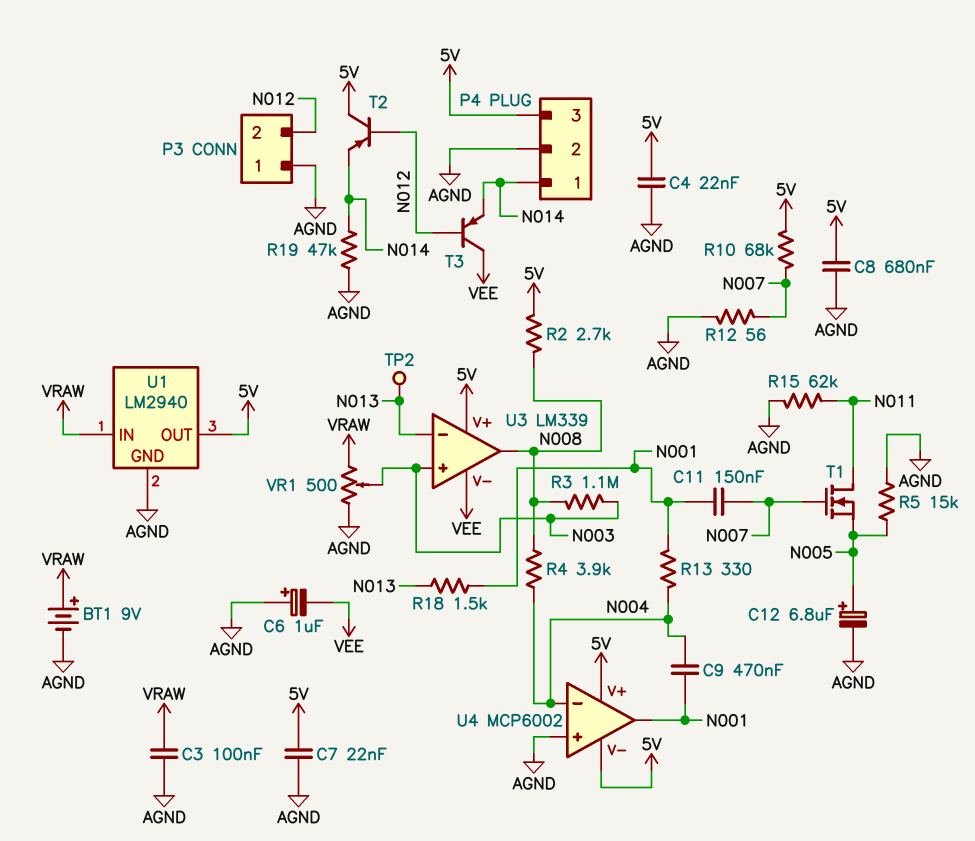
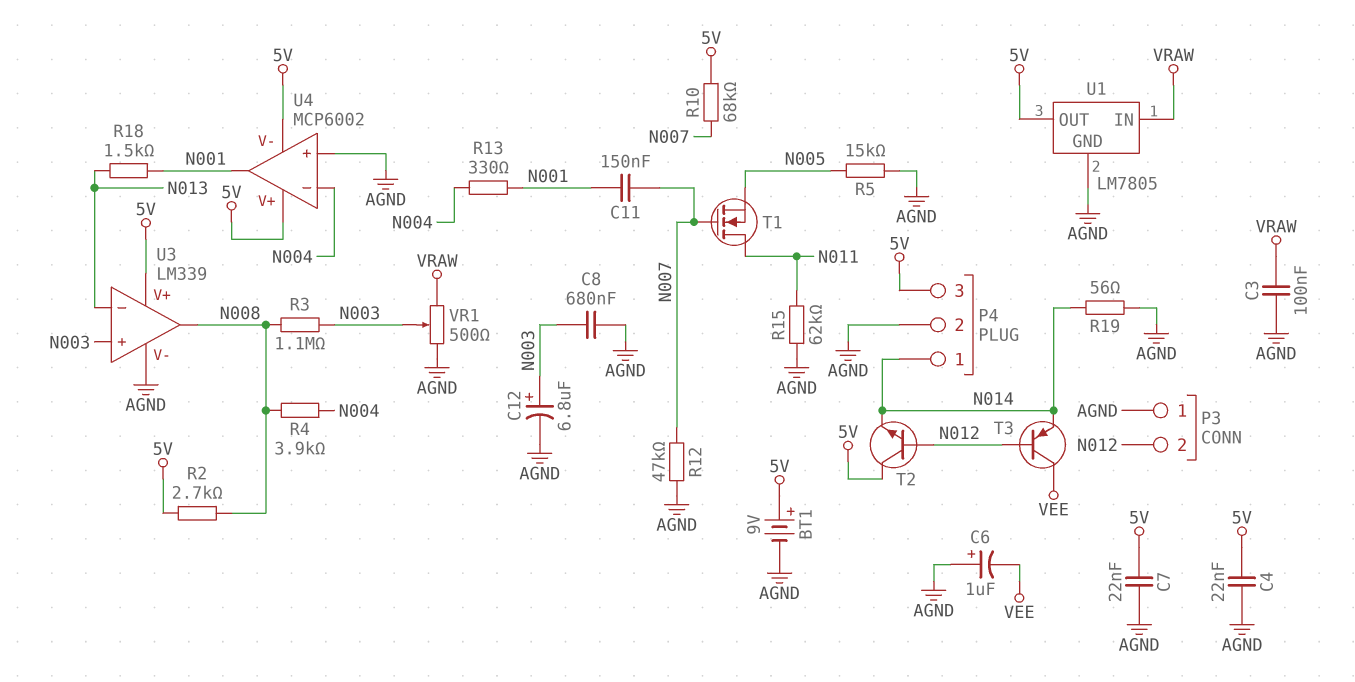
BT1: 9V (plus VRAW, minus AGND) -> 9V (plus 5V, minus AGND)
C8: 680nF (5V, AGND) -> 680nF (AGND, N003)
C9: 470nF (N001, N004) -> none
C12: 6.8uF (plus N005, minus AGND) -> 6.8uF (plus N003, minus AGND)
R12: 56 (AGND, N007) -> 47k (AGND, N007)
R19: 47k (AGND, N014) -> 56 (AGND, N014)
T2: PNP (B N012, C 5V, E N014) -> NPN (B N012, C 5V, E N014)
TP2: test point (N013) -> none
U1: LM2940 -> LM7805
U3 pin V-: VEE -> AGND

